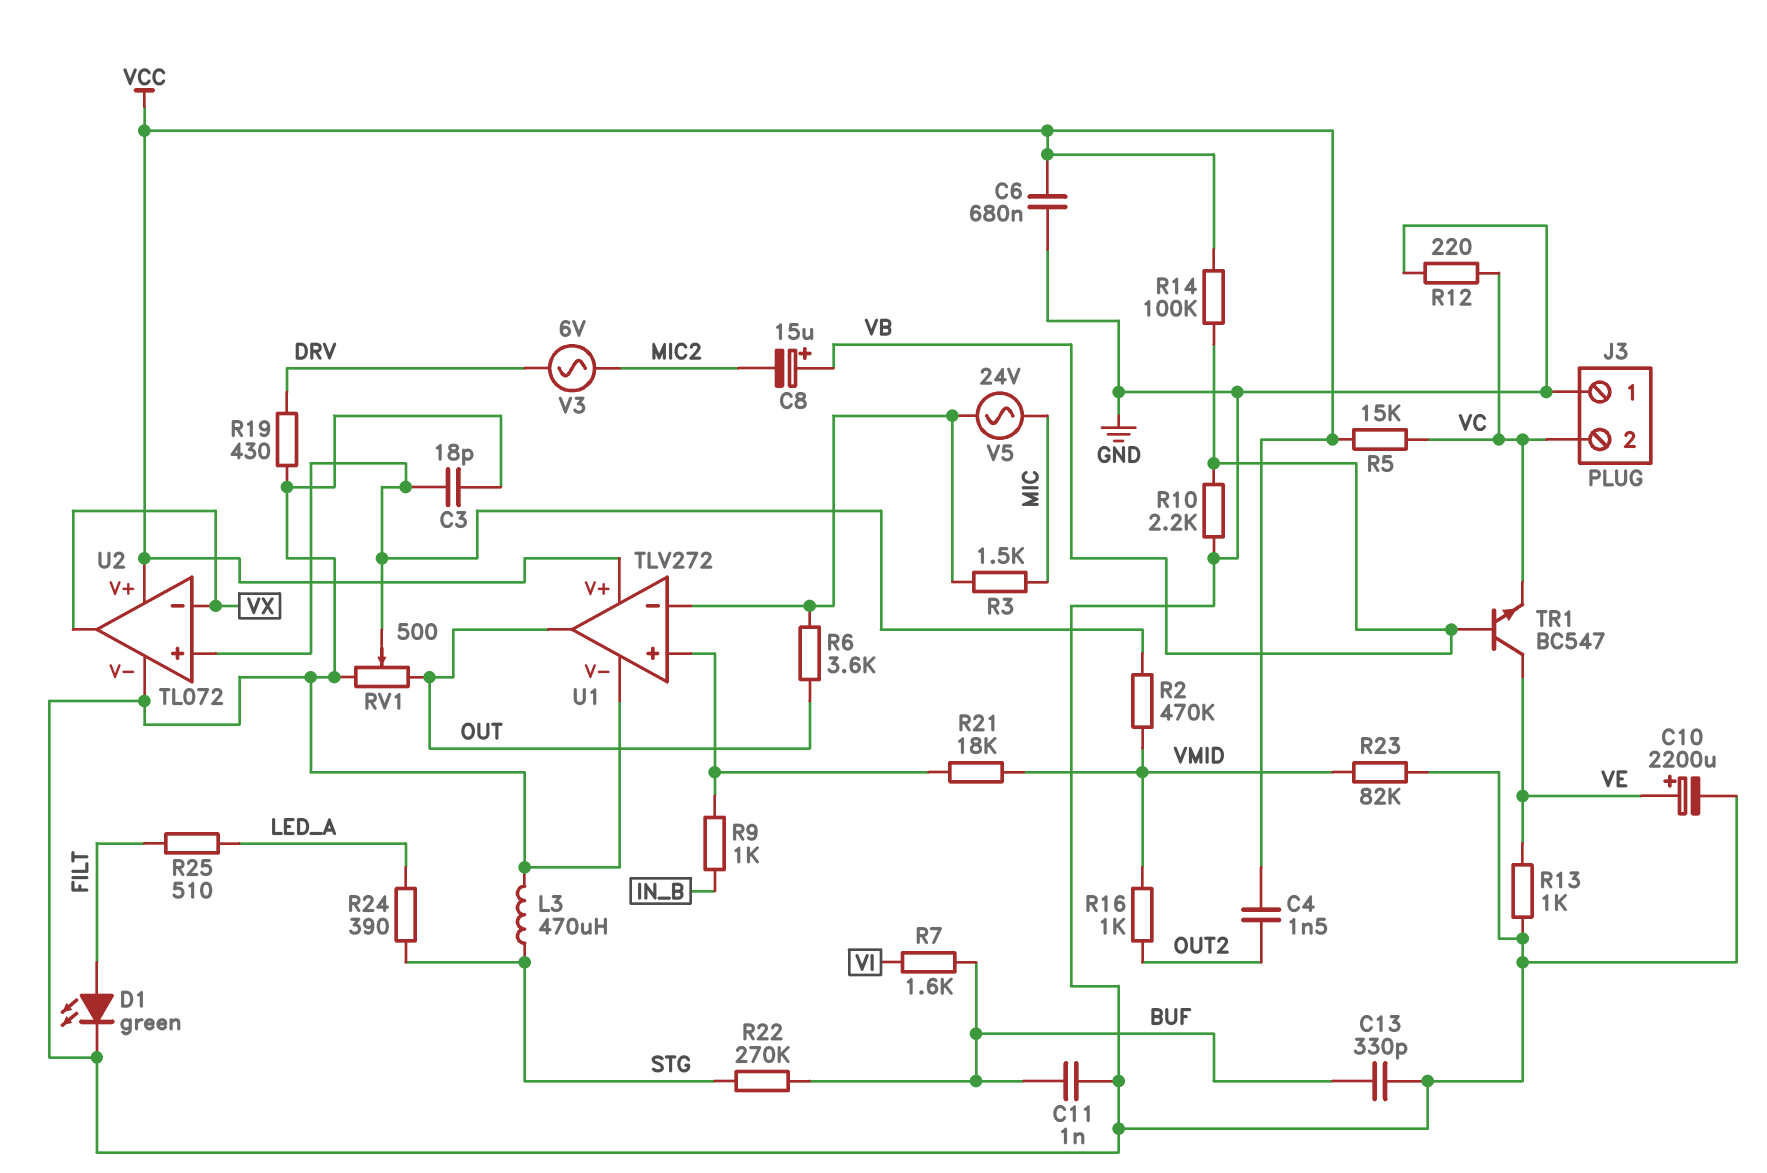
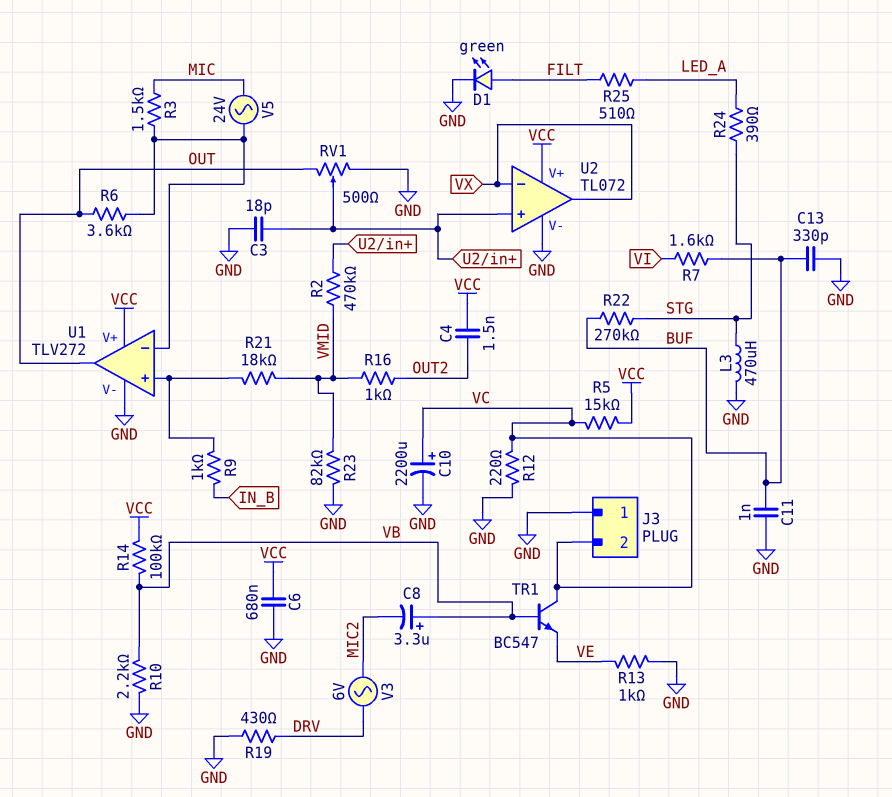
C8: 15uF (plus VB, minus MIC2) -> 3.3uF (plus VB, minus MIC2)
C10: 2200uF (plus VE, minus GND) -> 2200uF (plus VC, minus GND)
TR1: NPN BC547 (B VB, C VE, E VC) -> NPN BC547 (B VB, C VC, E VE)

